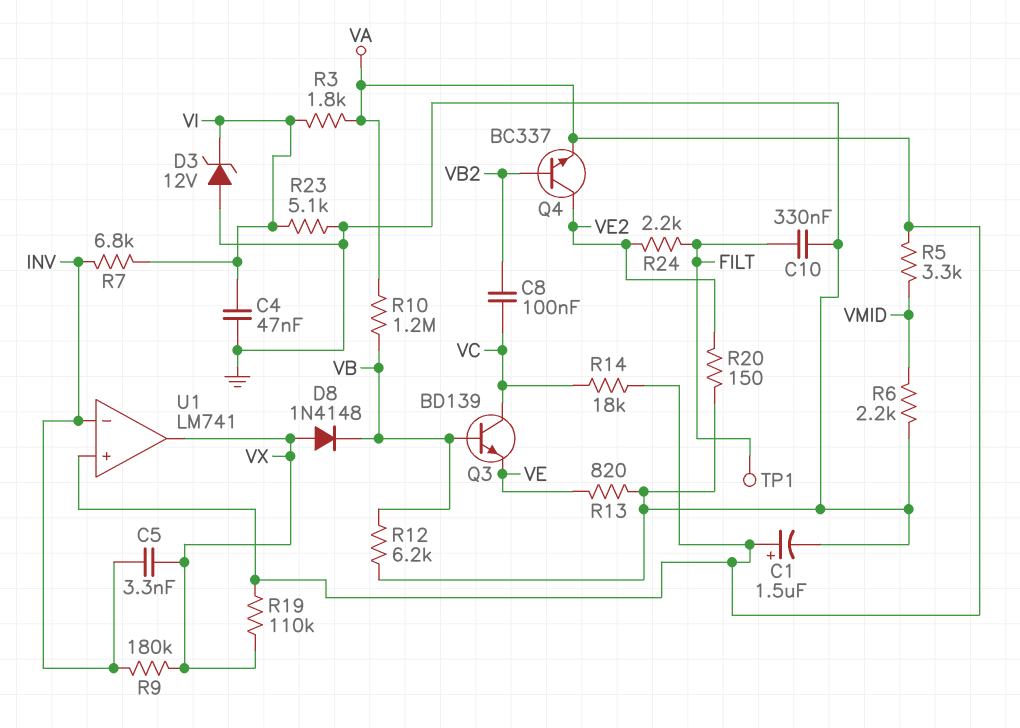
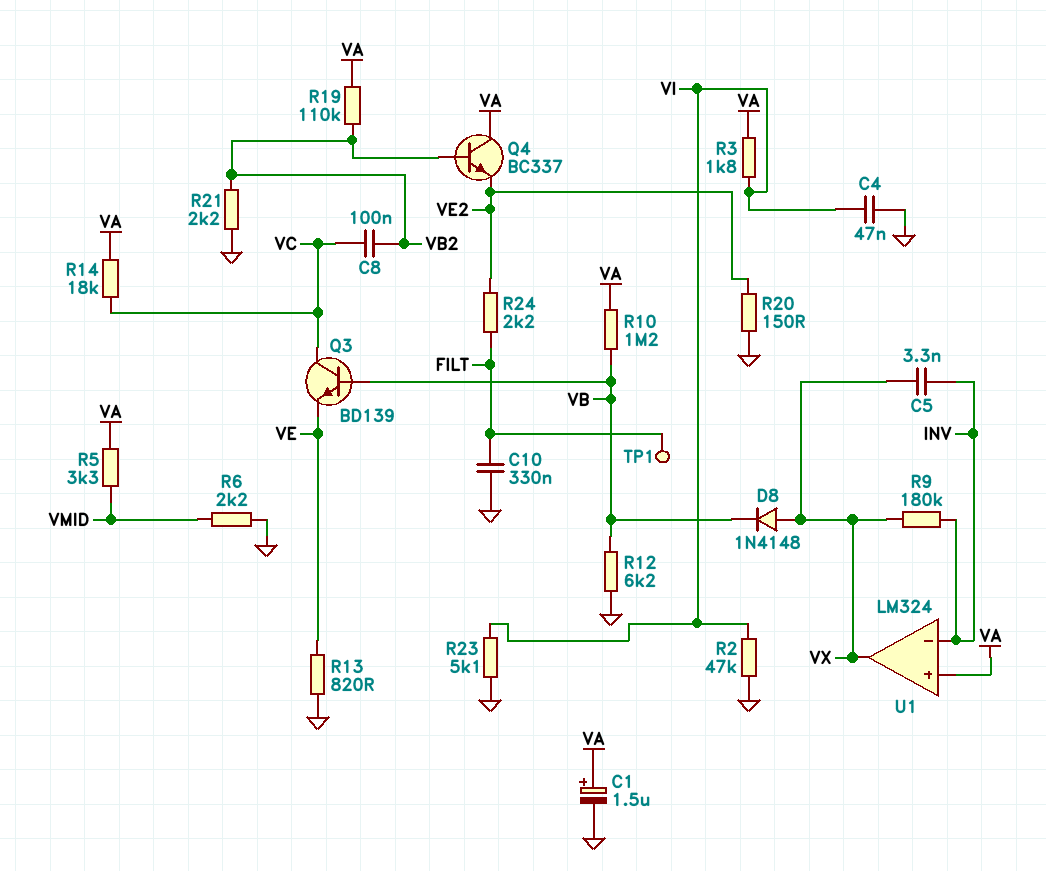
D3: zener 12V (A GND, K VI) -> none
Q4: NPN BC337 (B VB2, C VE2, E VA) -> NPN BC337 (B VB2, C VA, E VE2)
R2: none -> 47k (GND, VI)
R7: 6.8k (INV, VI) -> none
R19: 110k (VA, VX) -> 110k (VA, VB2)
R21: none -> 2.2k (GND, VB2)
U1: LM741 -> LM324

